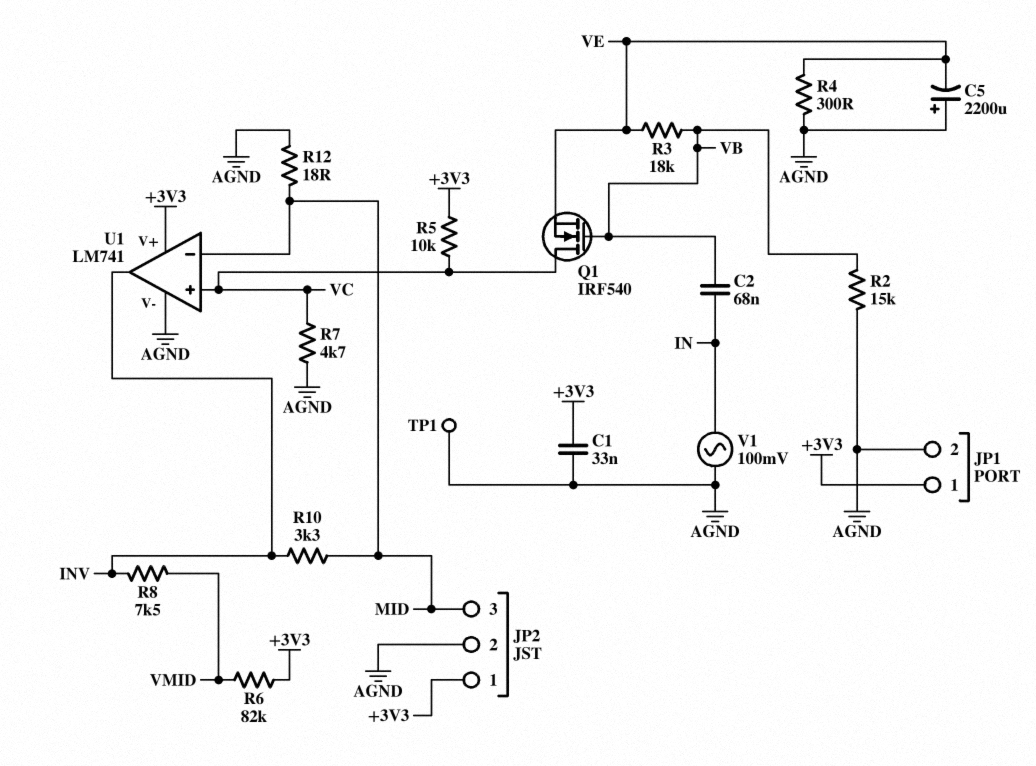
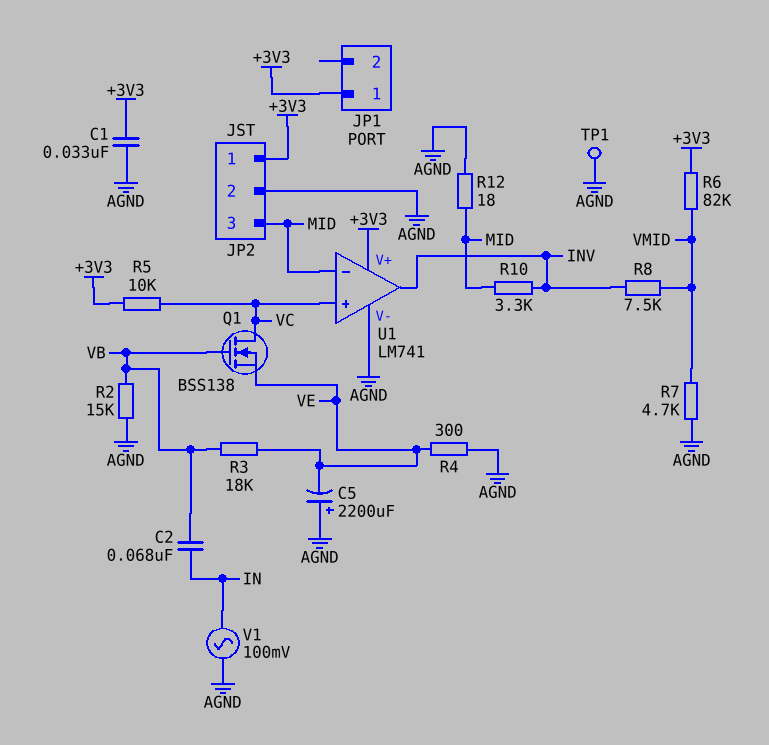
JP1 pin 2: AGND -> none
Q1: NMOS IRF540 (G VB, D VC, S VE) -> NMOS BSS138 (G VB, D VC, S VE)
R7: 4.7k (AGND, VC) -> 4.7k (AGND, VMID)

